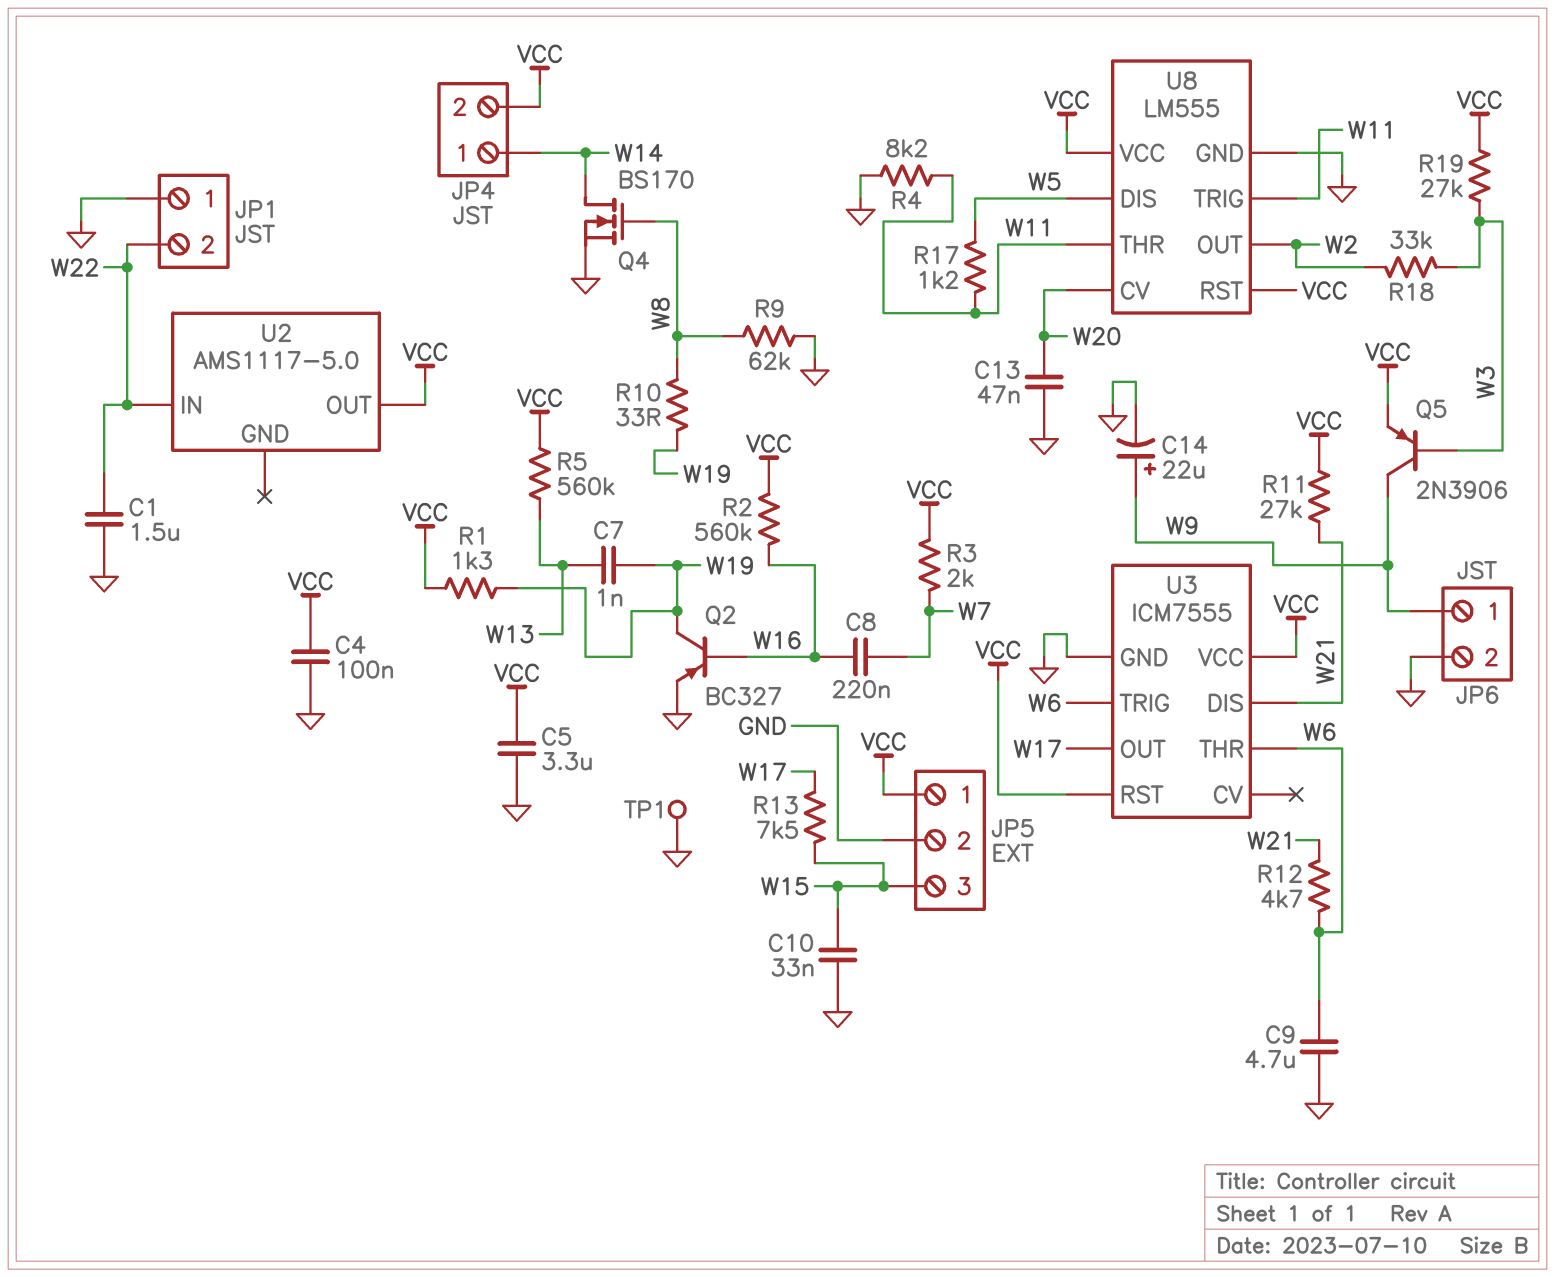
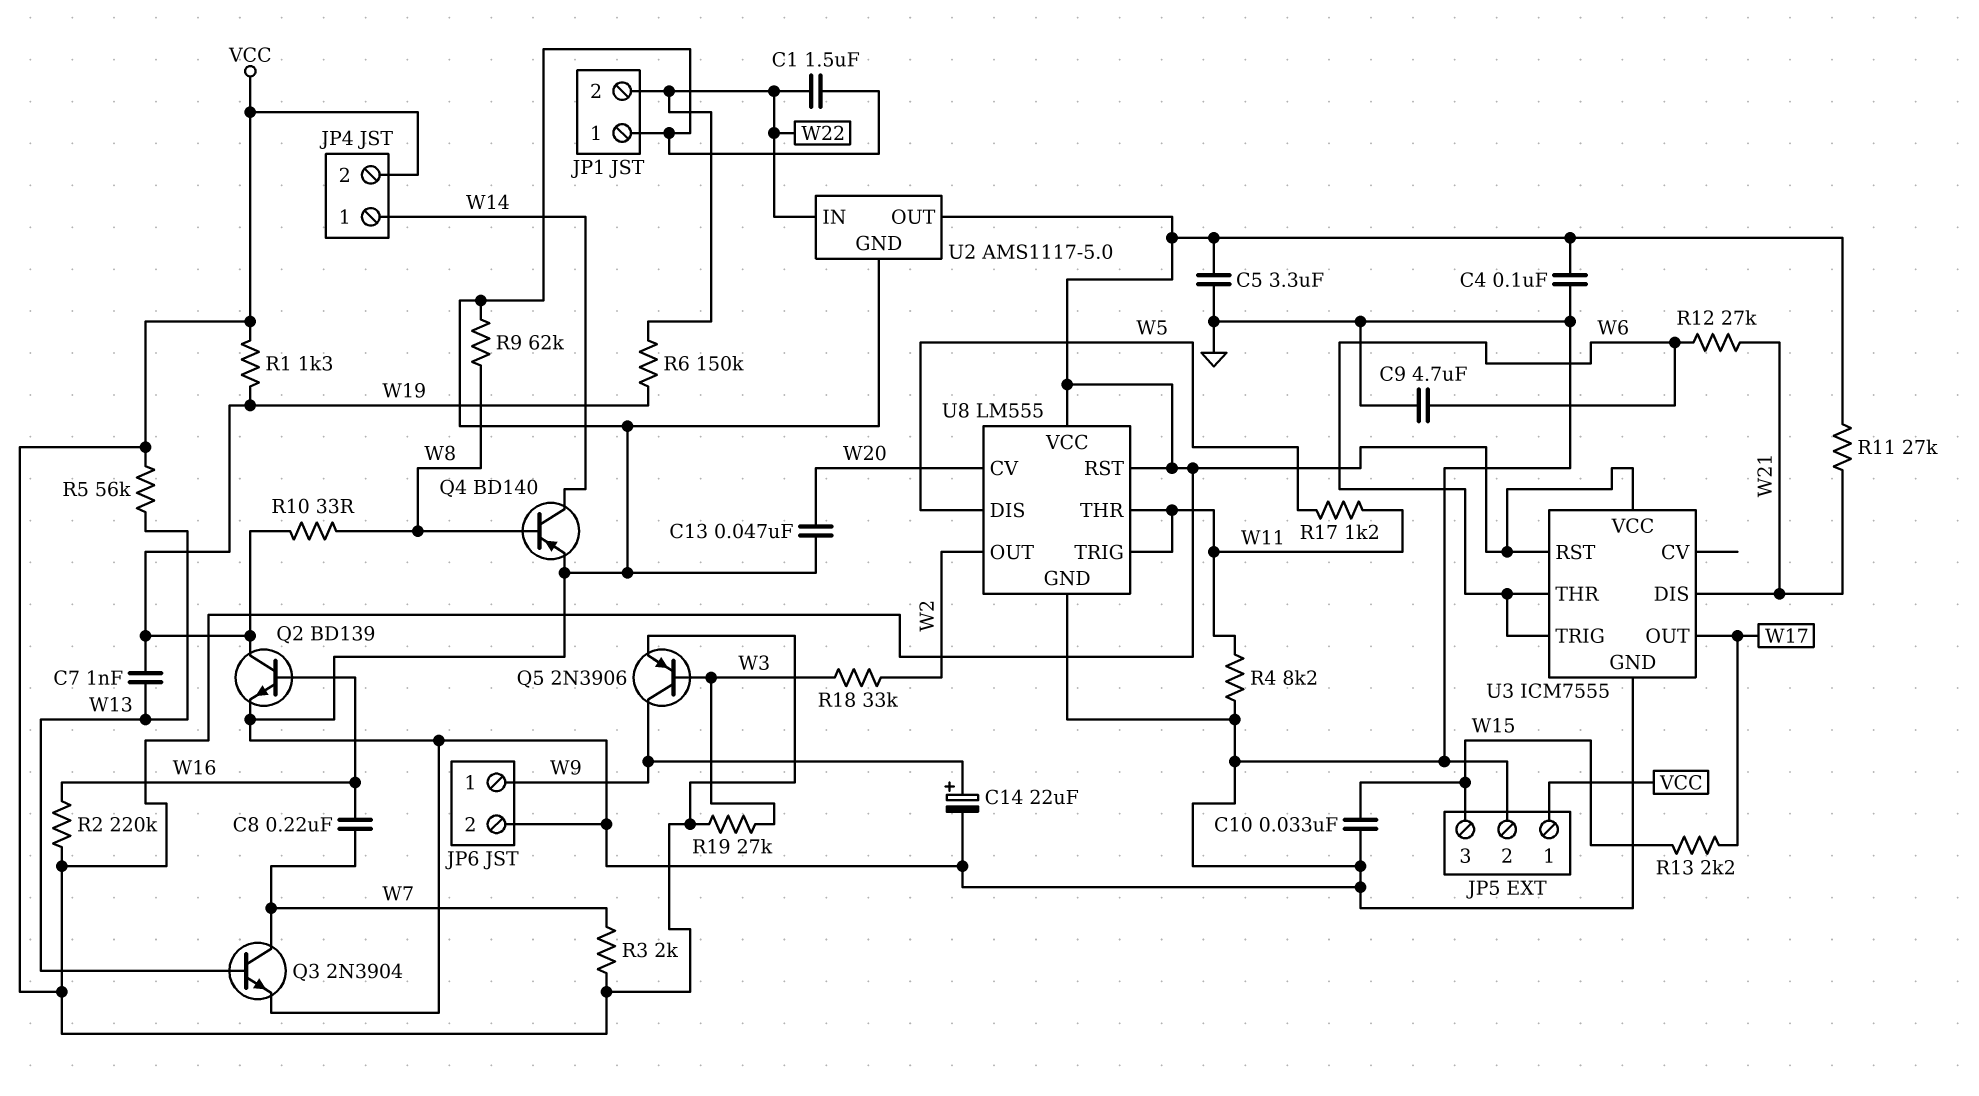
Q2: PNP BC327 (B W16, C W19, E GND) -> NPN BD139 (B W16, C W19, E GND)
Q3: none -> NPN 2N3904 (B W13, C W7, E GND)
Q4: NMOS BS170 (G W8, D W14, S GND) -> PNP BD140 (B W8, C W14, E GND)
R2: 560k (VCC, W16) -> 220k (VCC, W16)
R5: 560k (VCC, W13) -> 56k (VCC, W13)
R6: none -> 150k (W19, W22)
R12: 4.7k (W6, W21) -> 27k (W6, W21)
R13: 7.5k (W15, W17) -> 2.2k (W15, W17)
TP1: test point (GND) -> none
U2 pin GND: none -> GND

